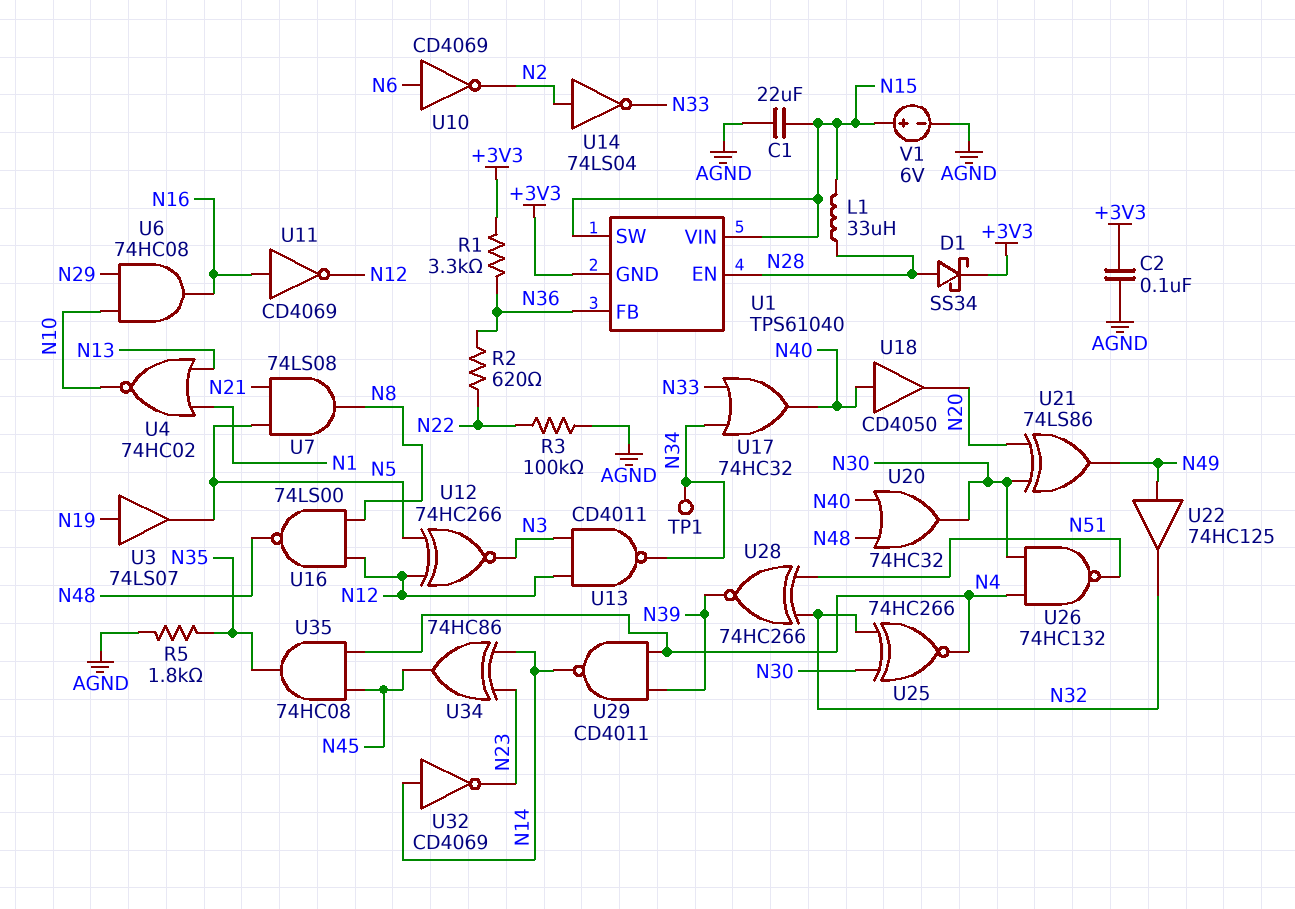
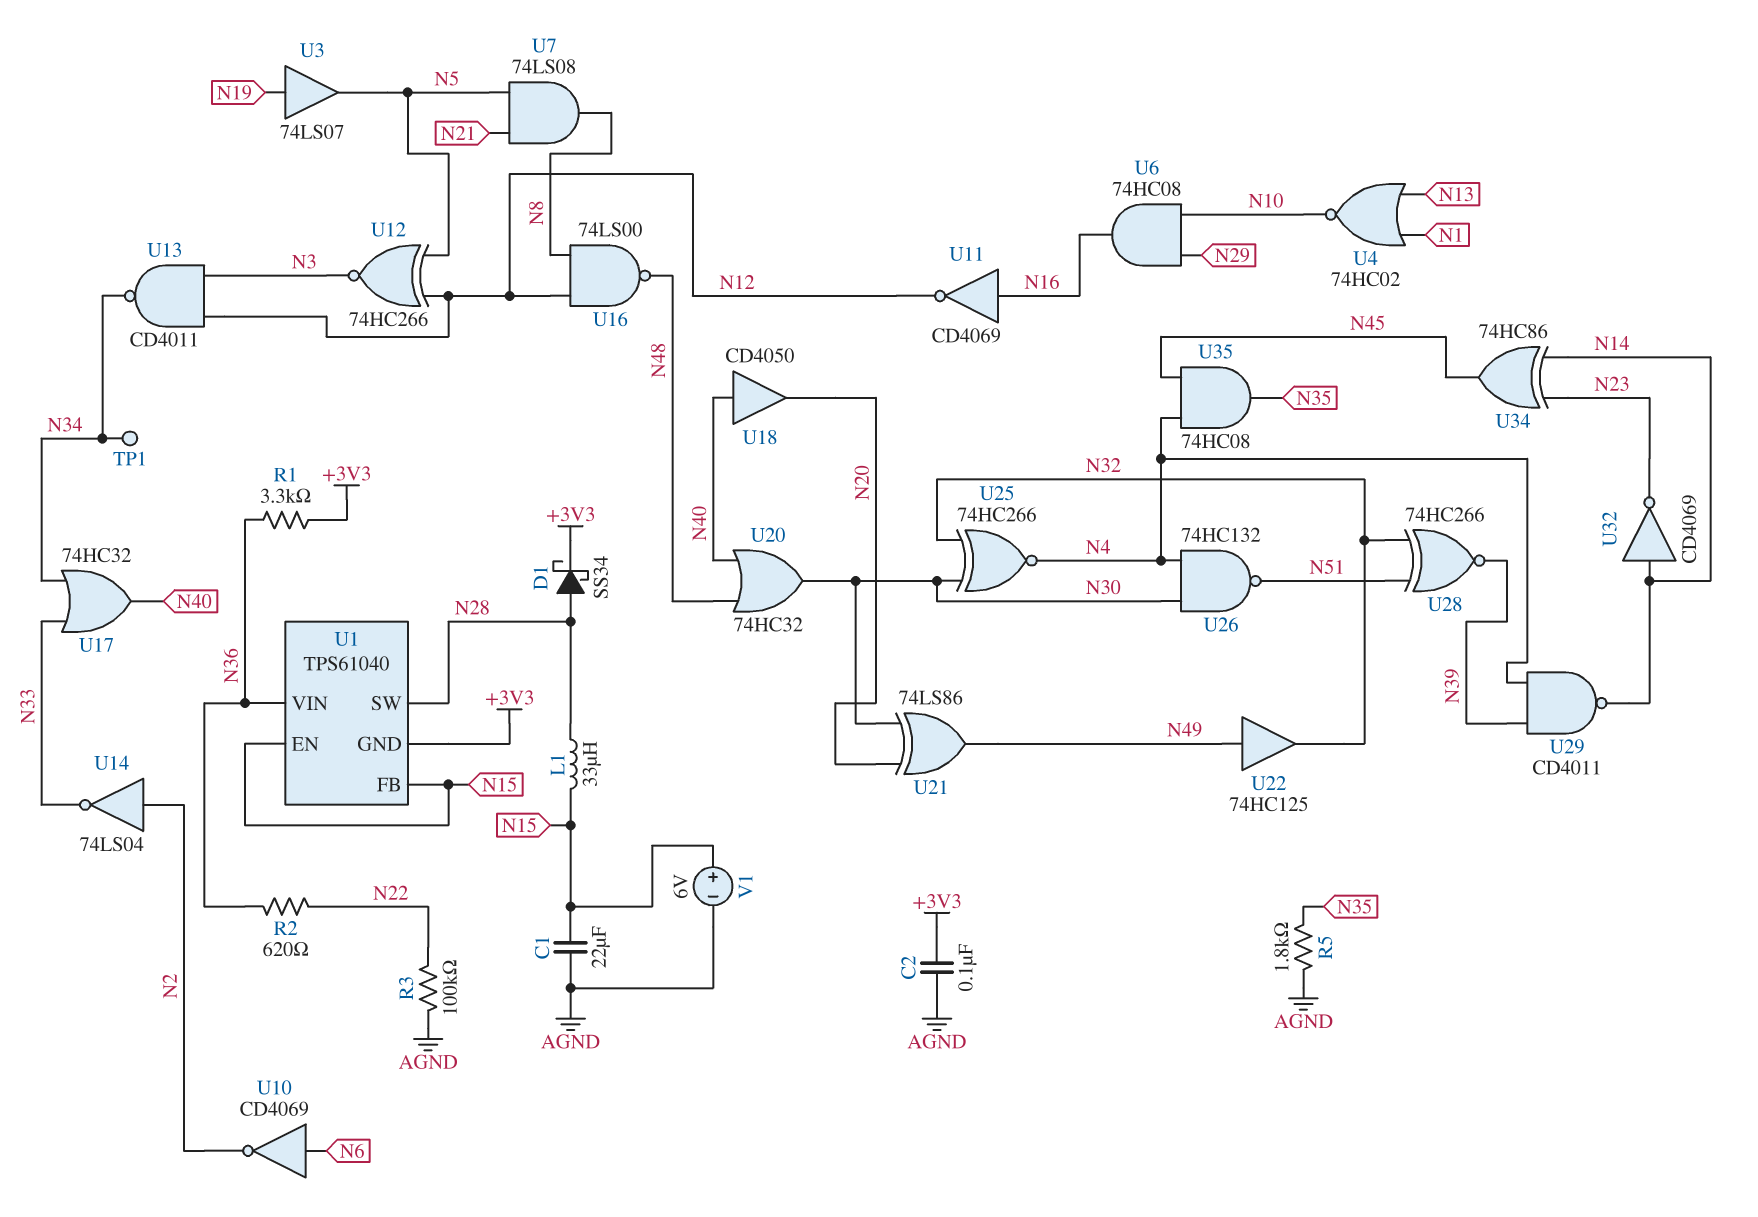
U1 pin EN: N28 -> N15
U1 pin FB: N36 -> N15
U1 pin SW: N15 -> N28
U1 pin VIN: N15 -> N36

